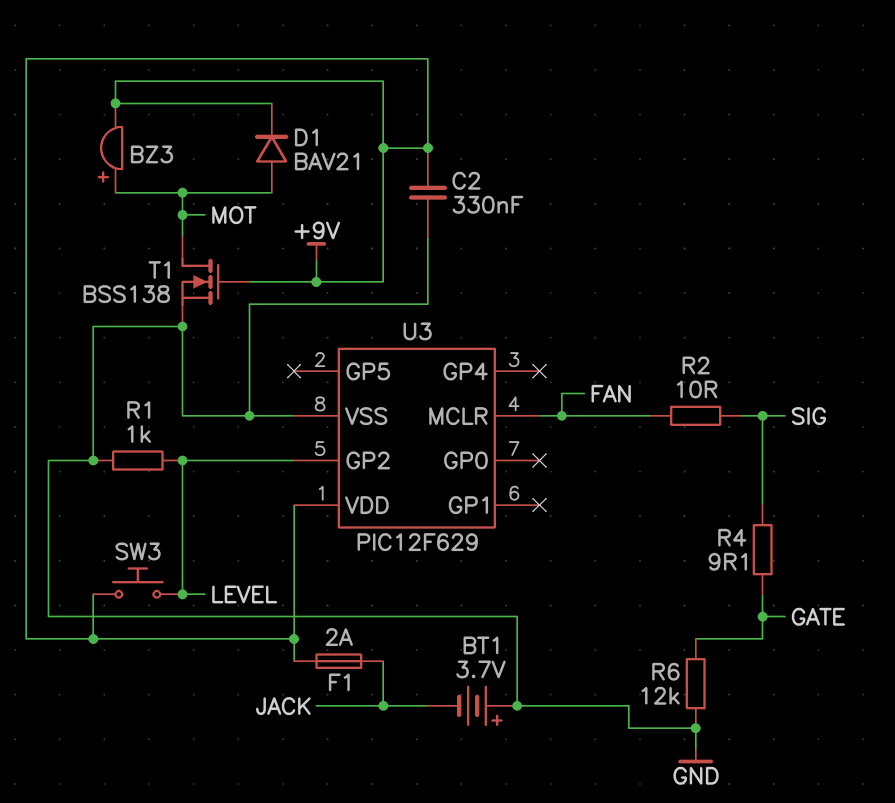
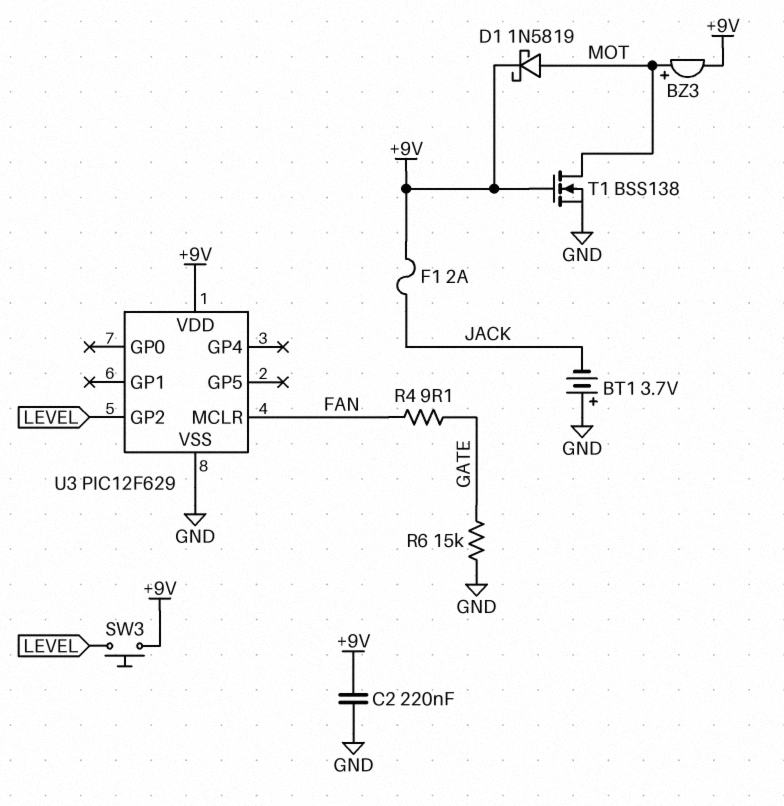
C2: 330nF (+9V, GND) -> 220nF (+9V, GND)
D1: diode BAV21 (A MOT, K +9V) -> schottky 1N5819 (A MOT, K +9V)
R1: 1k (GND, LEVEL) -> none
R2: 10 (FAN, SIG) -> none
R4: 9.1 (GATE, SIG) -> 9.1 (FAN, GATE)
R6: 12k (GATE, GND) -> 15k (GATE, GND)

